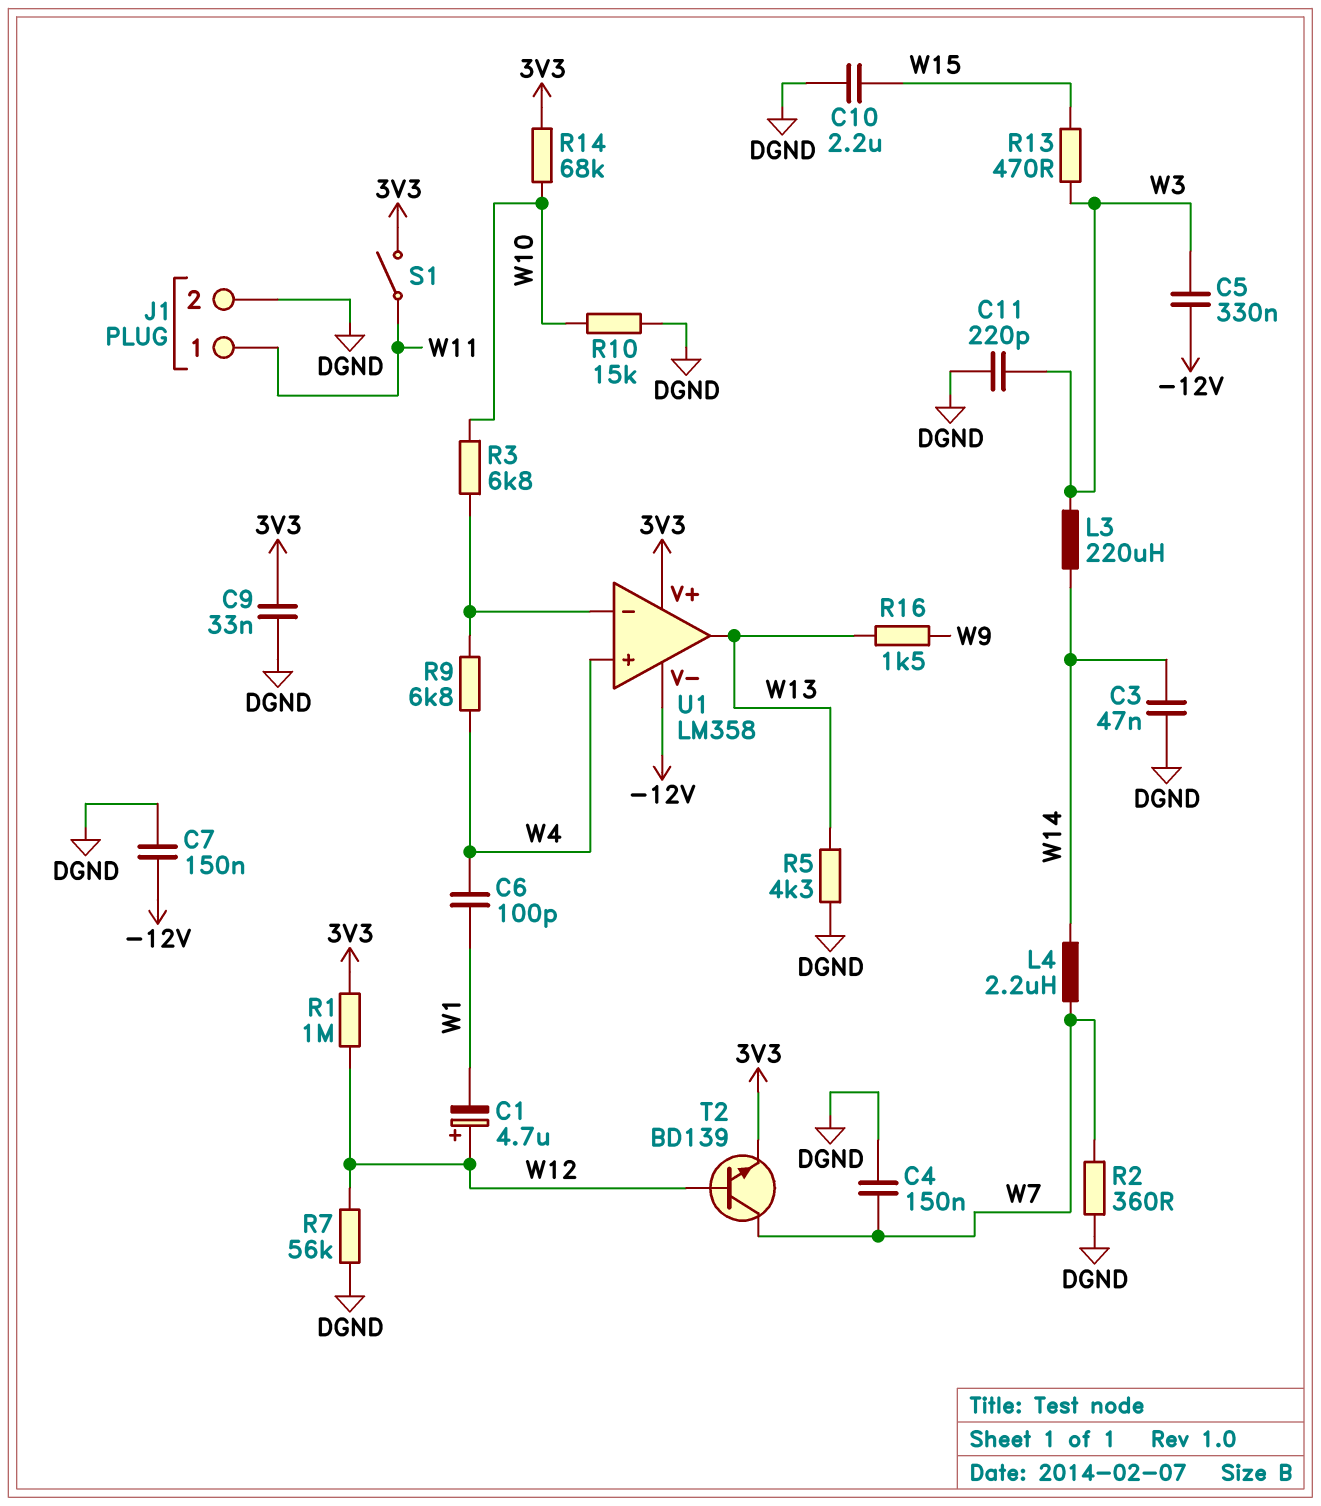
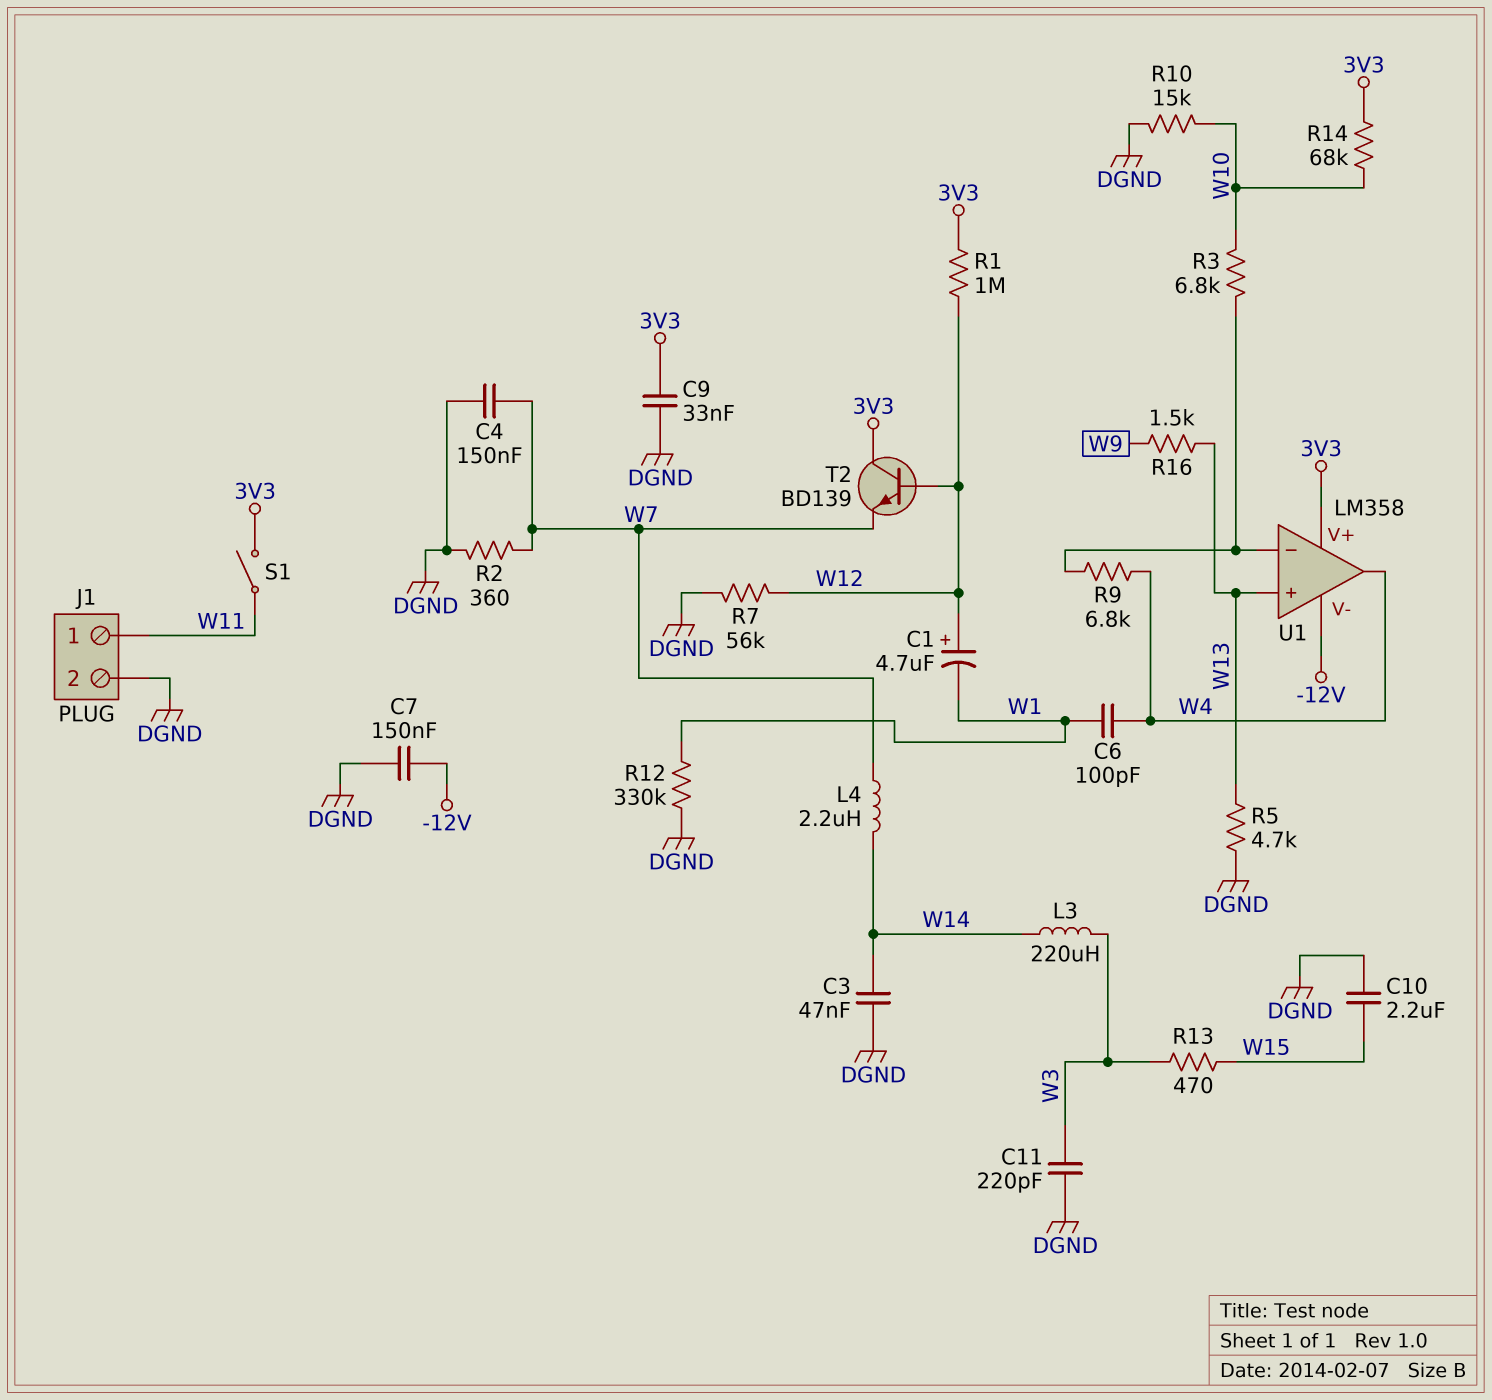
C5: 330nF (-12V, W3) -> none
R5: 4.3k (DGND, W13) -> 4.7k (DGND, W13)
R12: none -> 330k (DGND, W1)
T2: NPN BD139 (B W12, C W7, E 3V3) -> NPN BD139 (B W12, C 3V3, E W7)
U1 pin in+: W4 -> W13
U1 pin out: W13 -> W4

